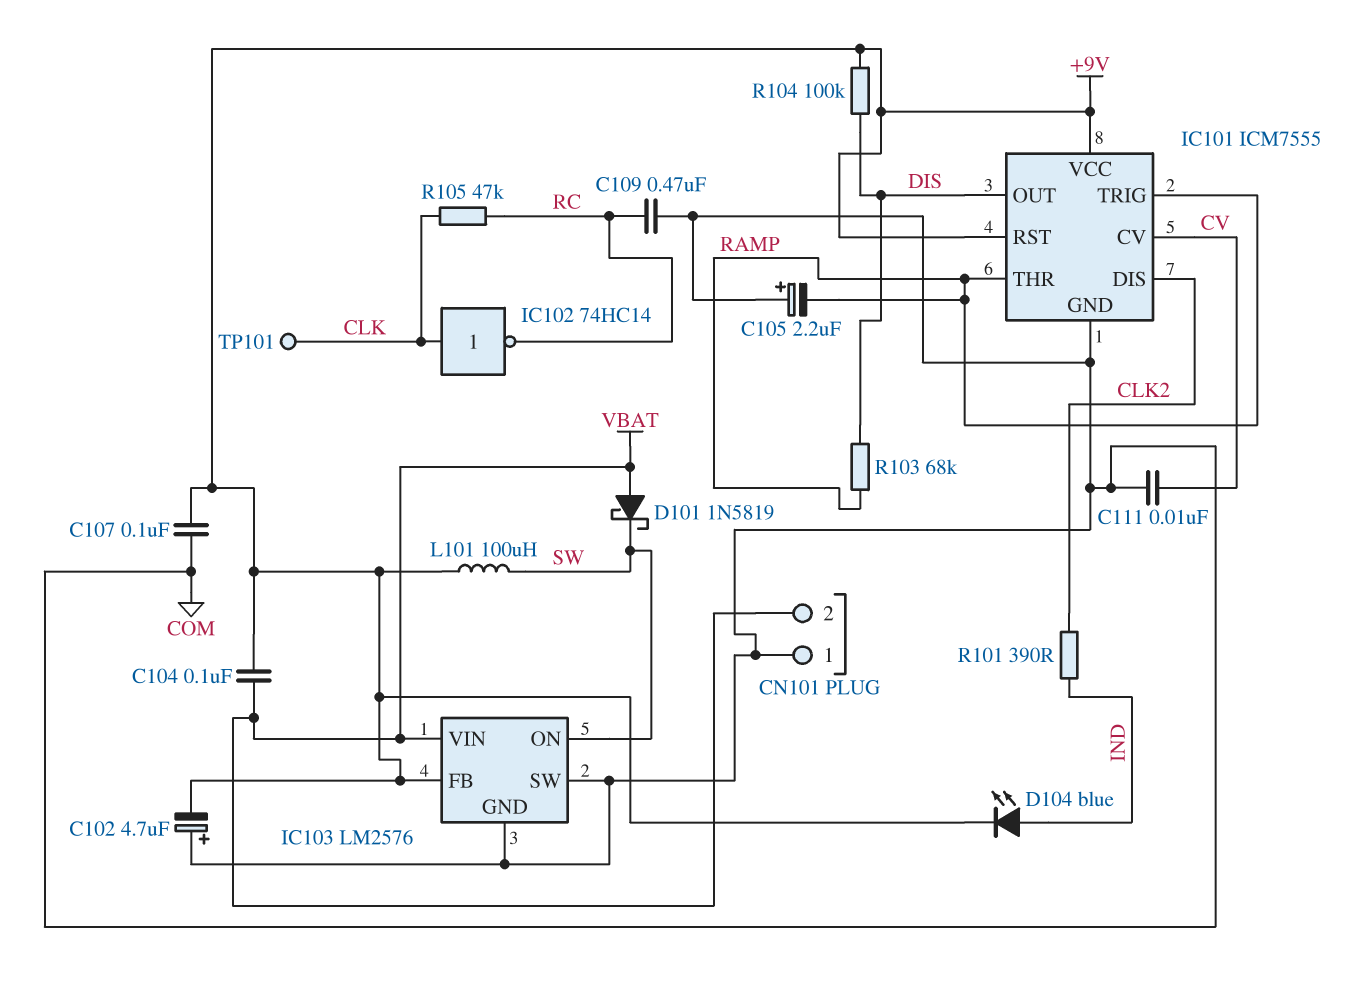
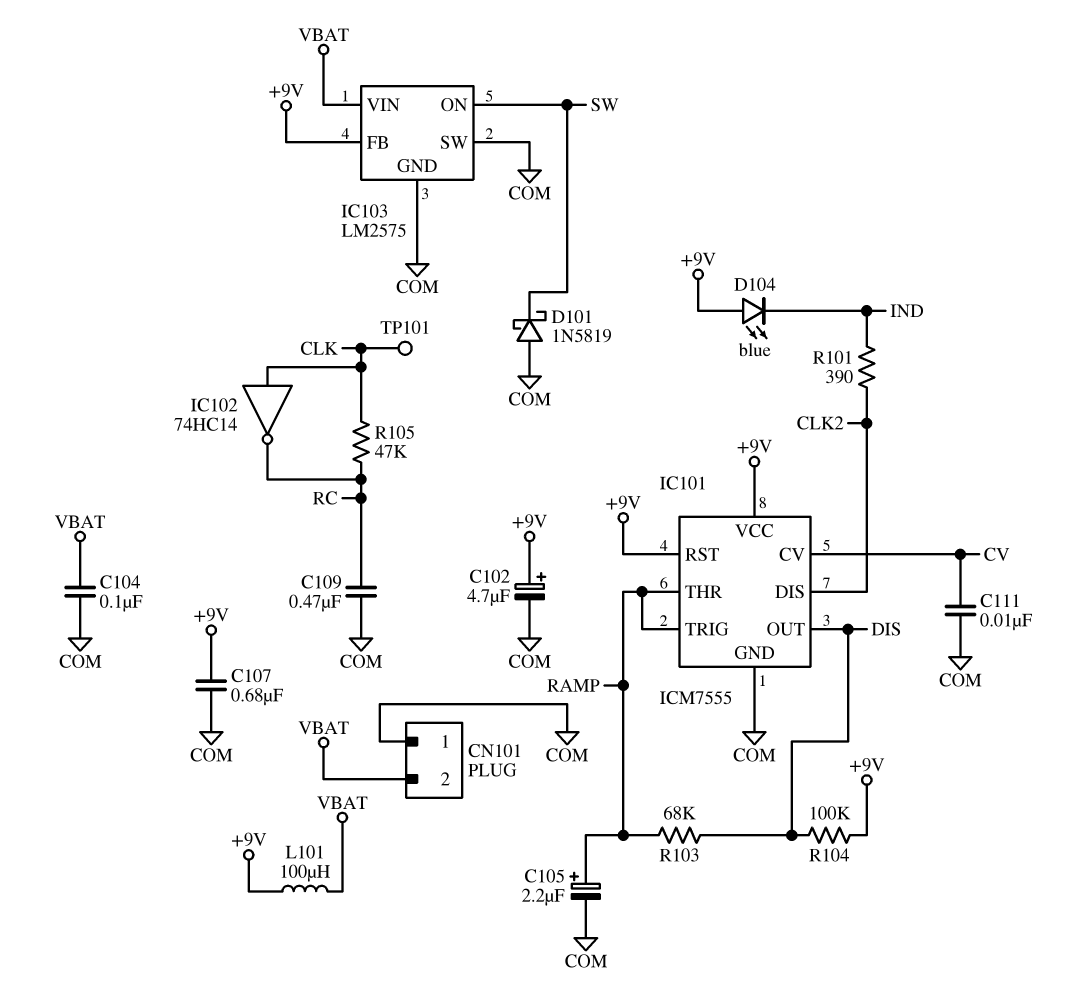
C102: 4.7uF (plus COM, minus +9V) -> 4.7uF (plus +9V, minus COM)
C104: 100nF (+9V, VBAT) -> 100nF (COM, VBAT)
C105: 2.2uF (plus COM, minus RAMP) -> 2.2uF (plus RAMP, minus COM)
C107: 100nF (+9V, COM) -> 680nF (+9V, COM)
D101: schottky 1N5819 (A VBAT, K SW) -> schottky 1N5819 (A COM, K SW)
D104: LED blue (A IND, K +9V) -> LED blue (A +9V, K IND)
IC103: LM2576 -> LM2575
L101: 100uH (+9V, SW) -> 100uH (+9V, VBAT)

